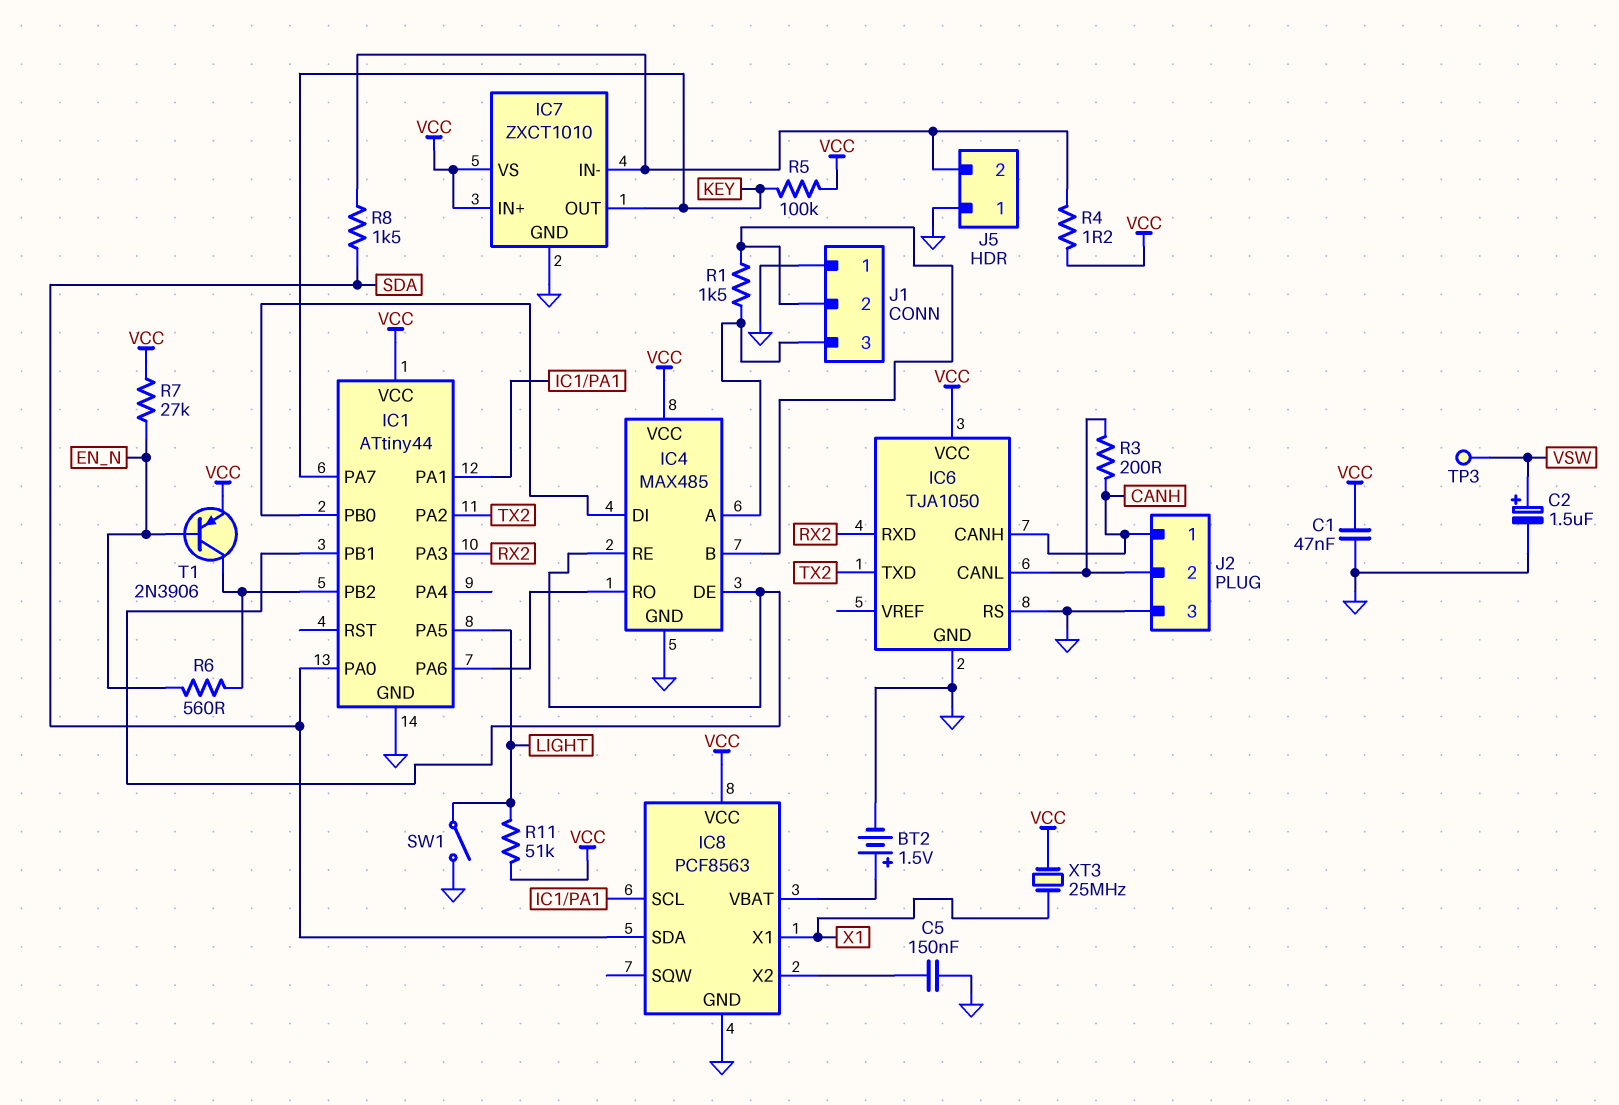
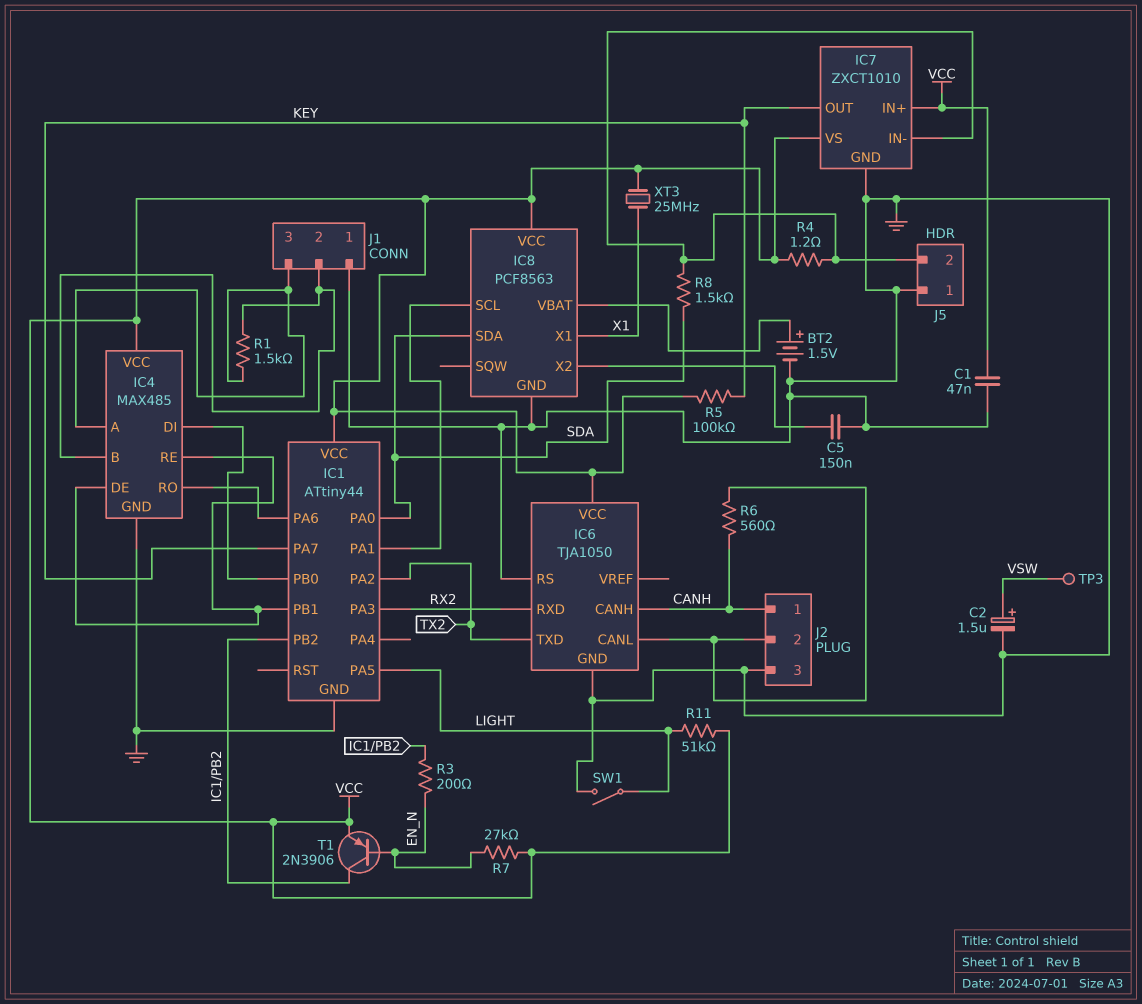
R3: 200 (CANH, IC6/CANL) -> 200 (EN_N, IC1/PB2)
R6: 560 (EN_N, IC1/PB2) -> 560 (CANH, IC6/CANL)

